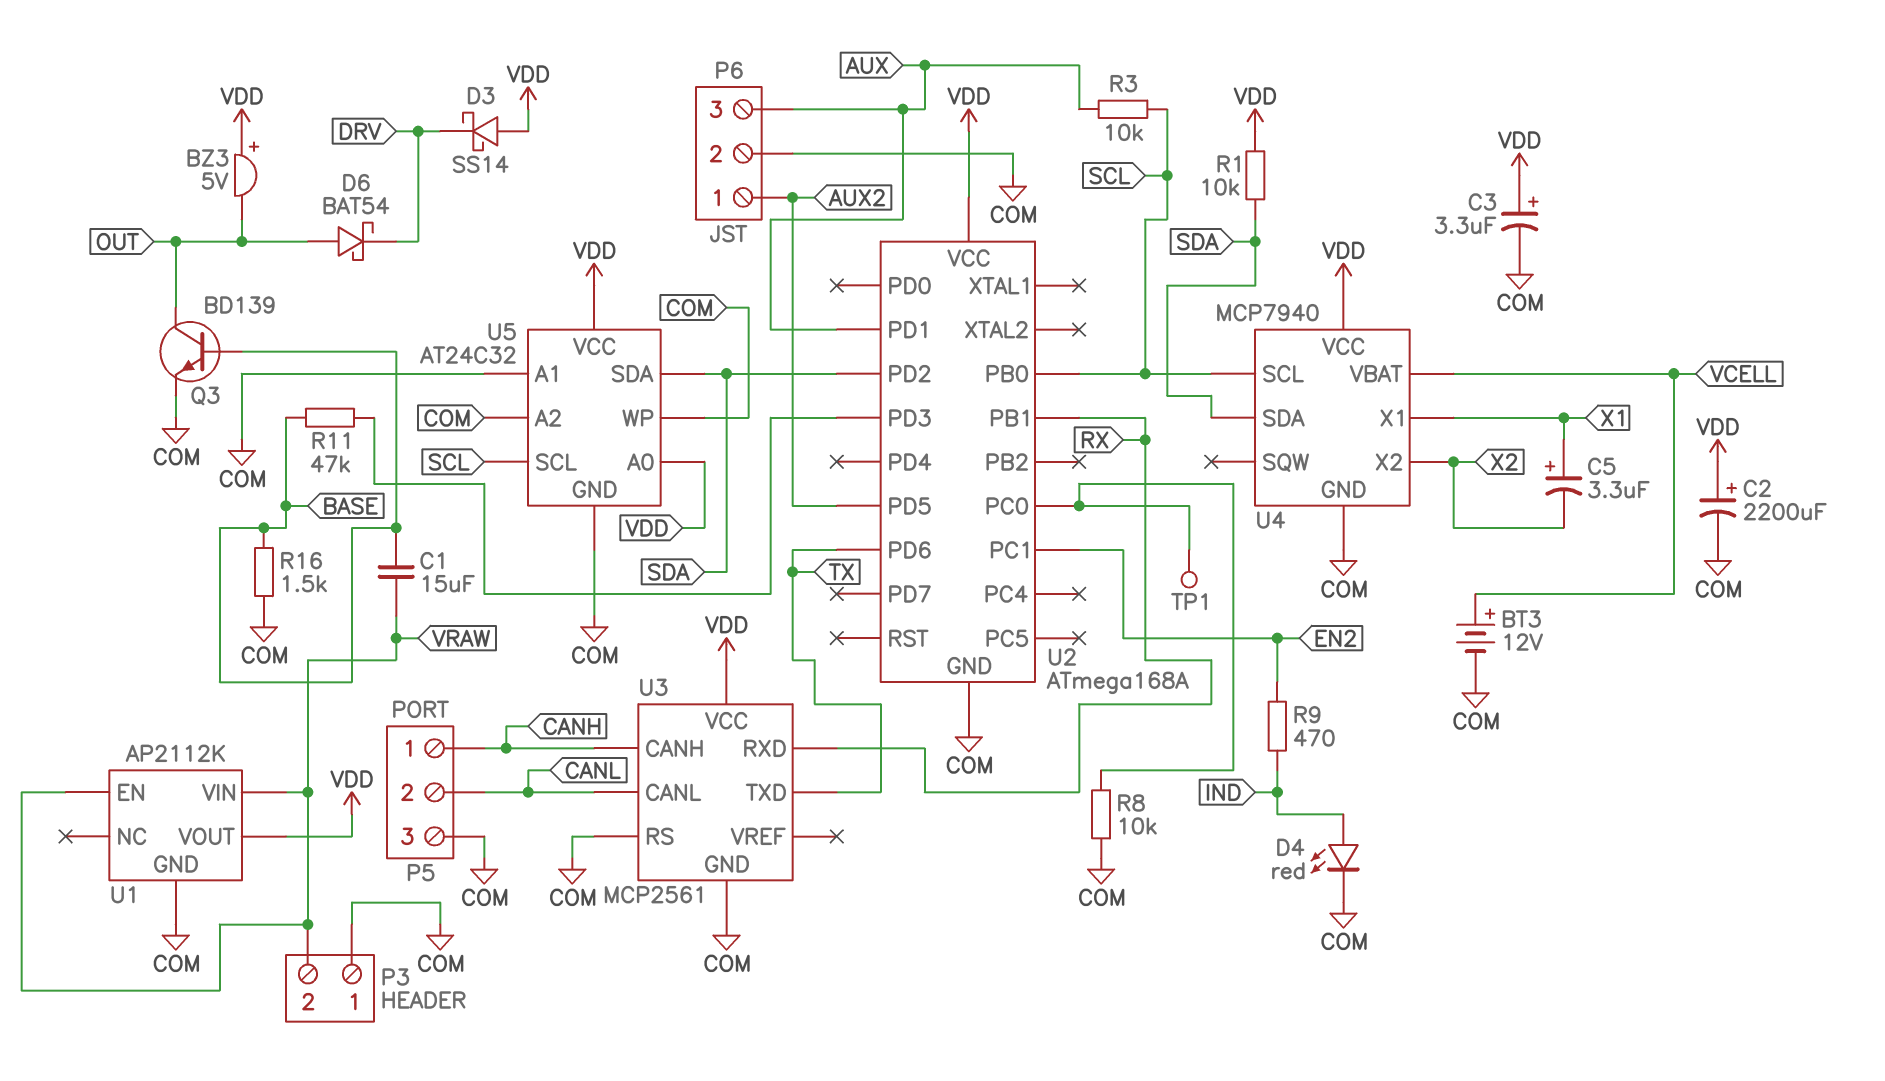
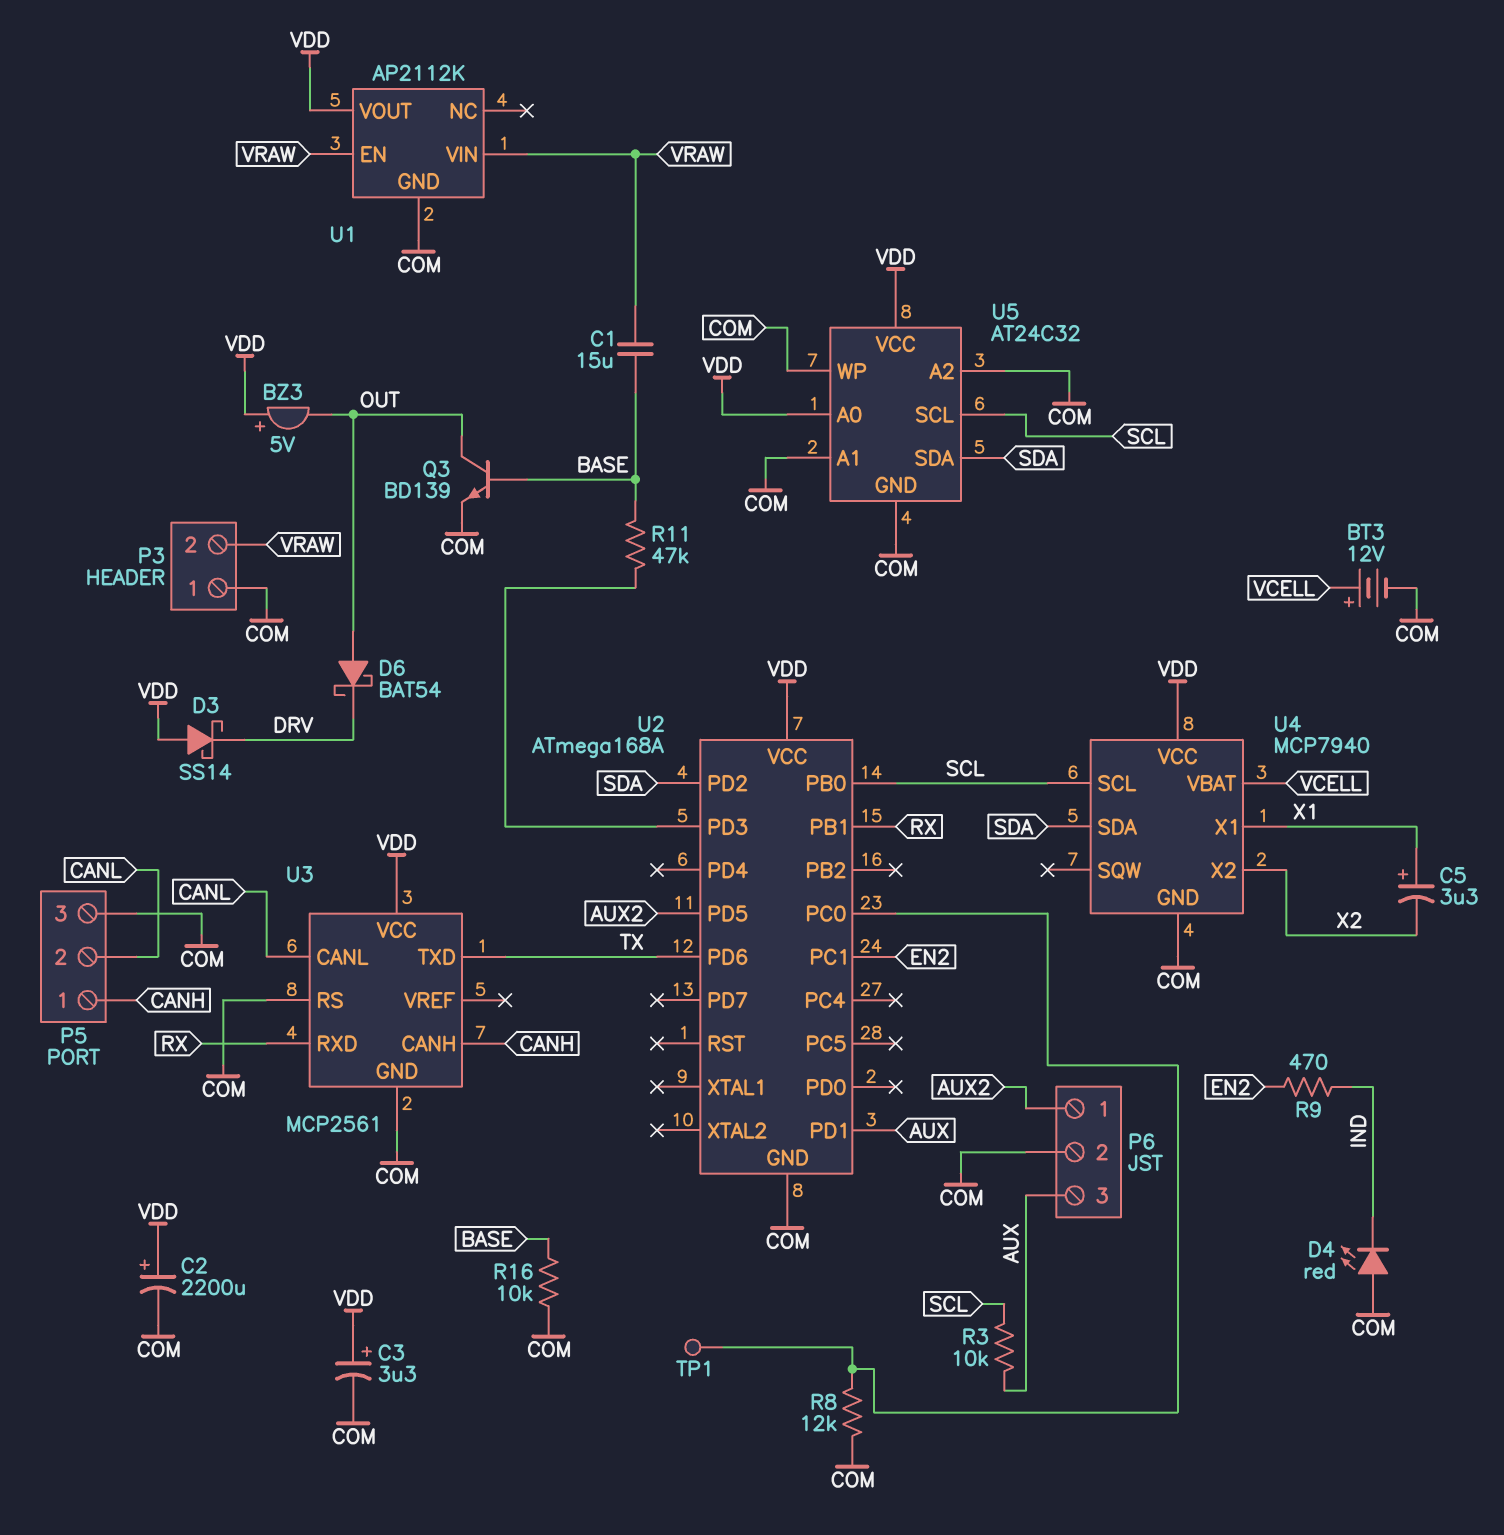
D4: LED red (A IND, K COM) -> LED red (A COM, K IND)
R1: 10k (SDA, VDD) -> none
R8: 10k (COM, U2/PC0) -> 12k (COM, U2/PC0)
R16: 1.5k (BASE, COM) -> 10k (BASE, COM)

